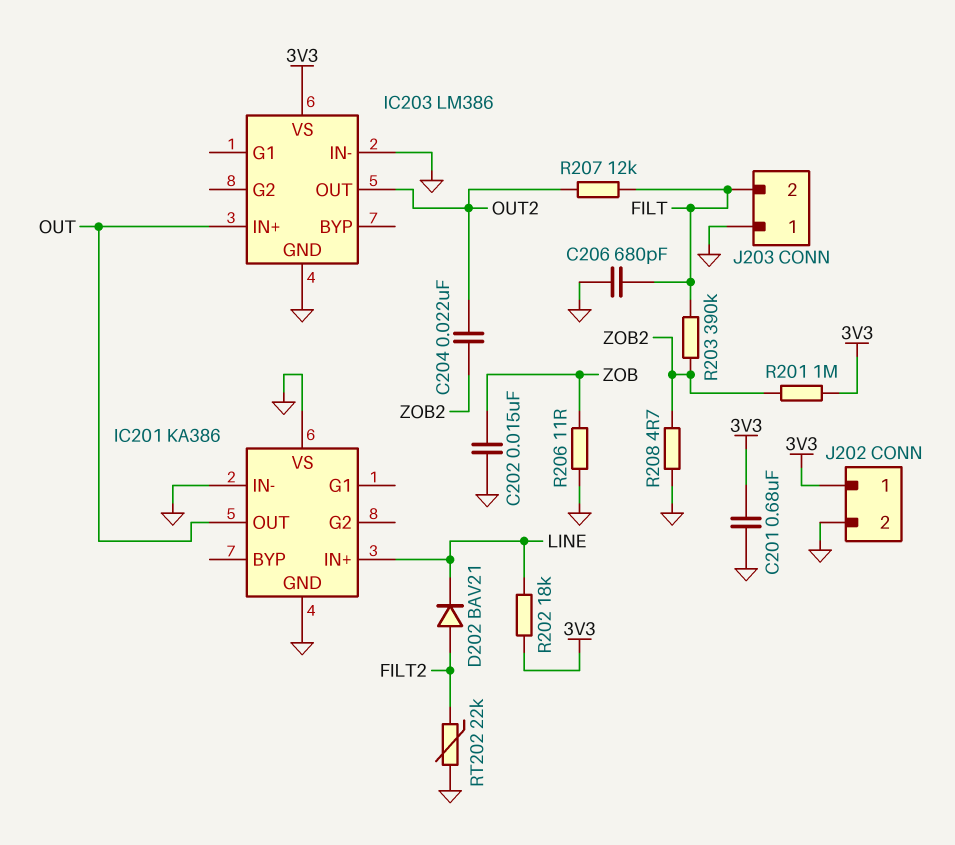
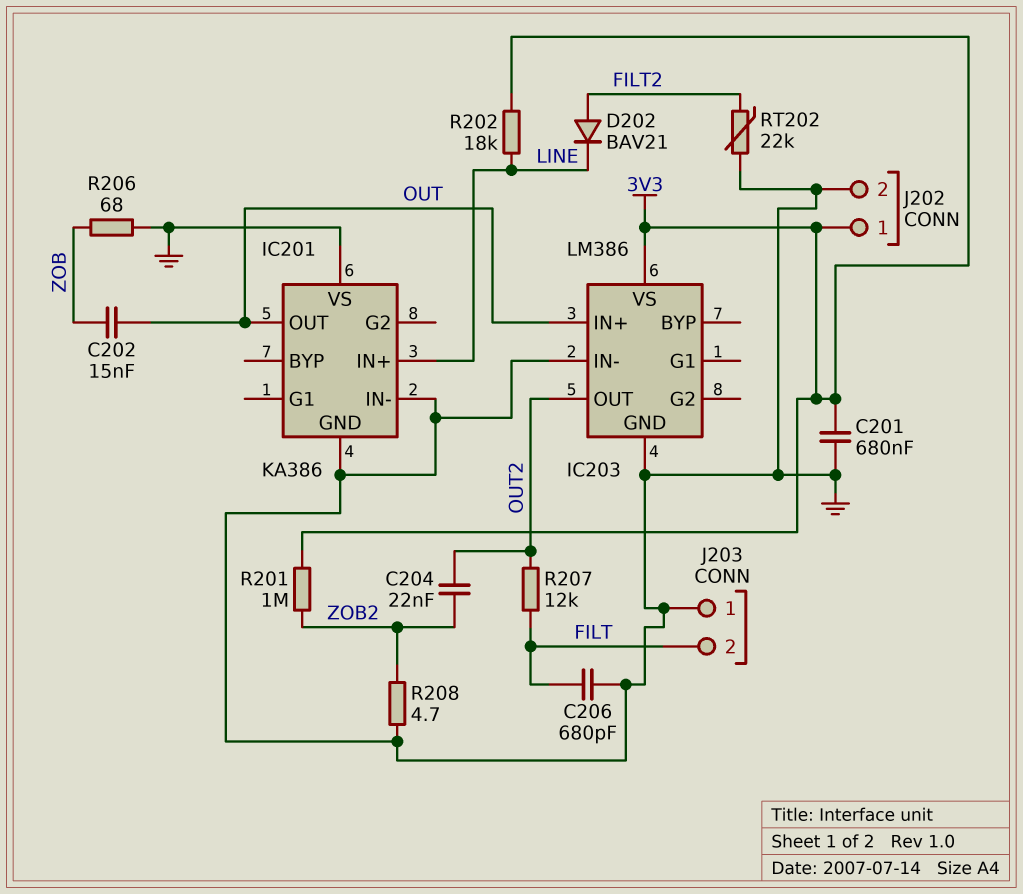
C202: 15nF (GND, ZOB) -> 15nF (OUT, ZOB)
R203: 390k (FILT, ZOB2) -> none
R206: 11 (GND, ZOB) -> 68 (GND, ZOB)

